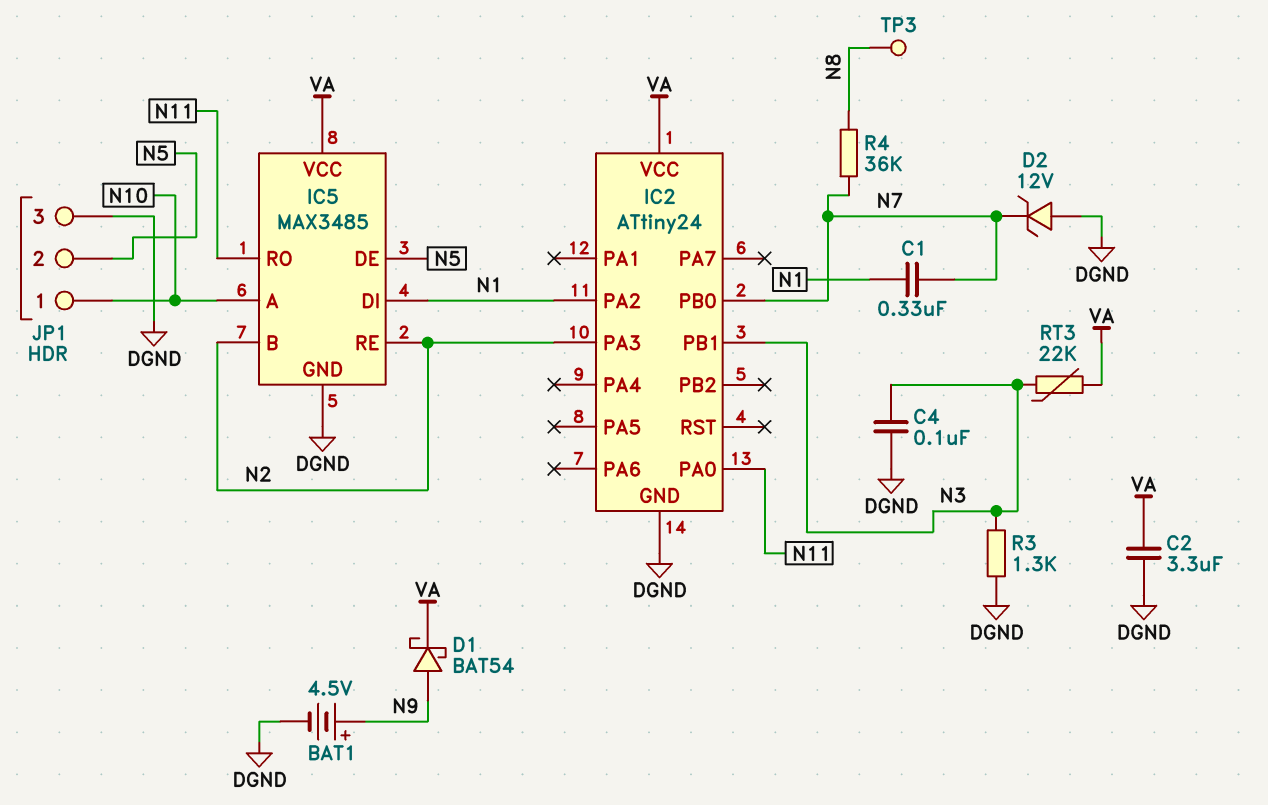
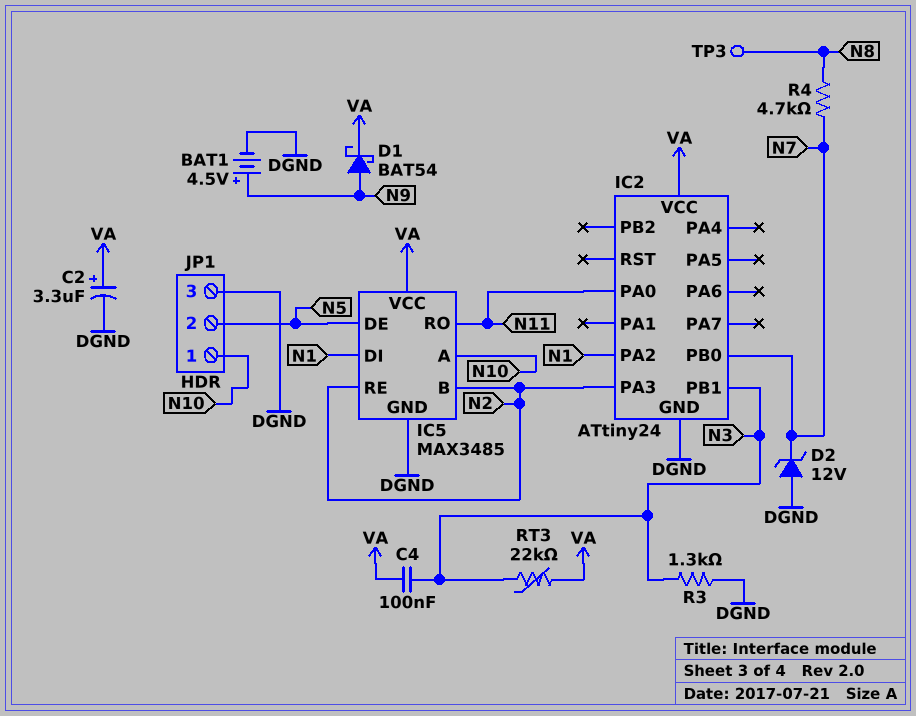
C1: 330nF (N1, N7) -> none
C2: 3.3uF (DGND, VA) -> 3.3uF (plus VA, minus DGND)
C4: 100nF (DGND, N3) -> 100nF (N3, VA)
R4: 36k (N7, N8) -> 4.7k (N7, N8)

